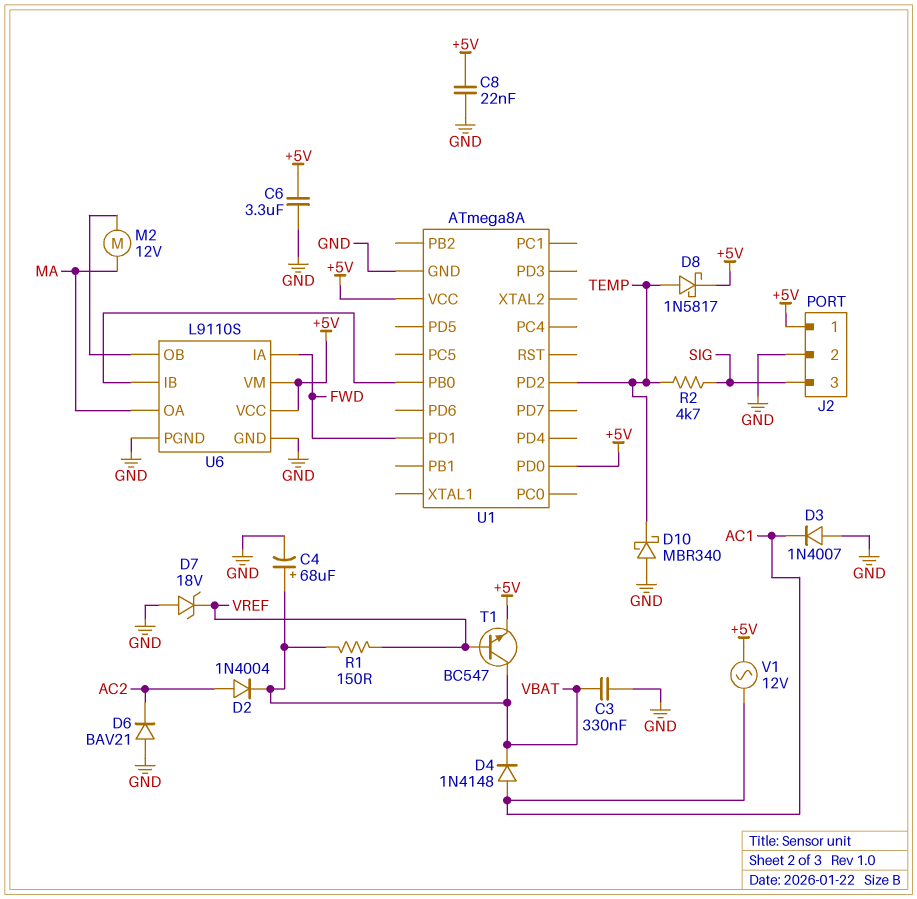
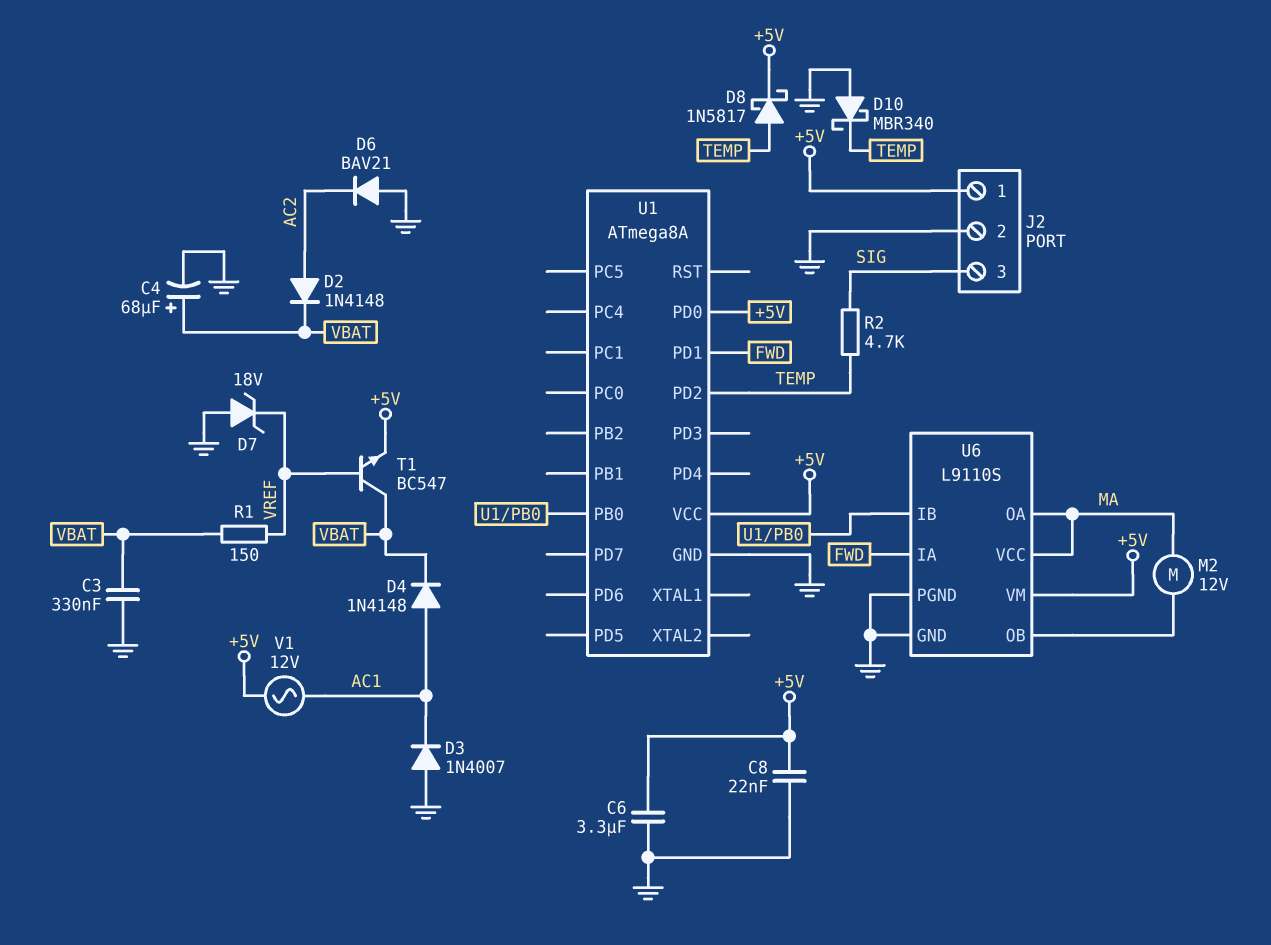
D2: diode 1N4004 (A AC2, K VBAT) -> diode 1N4148 (A AC2, K VBAT)
U6 pin VCC: +5V -> MA

